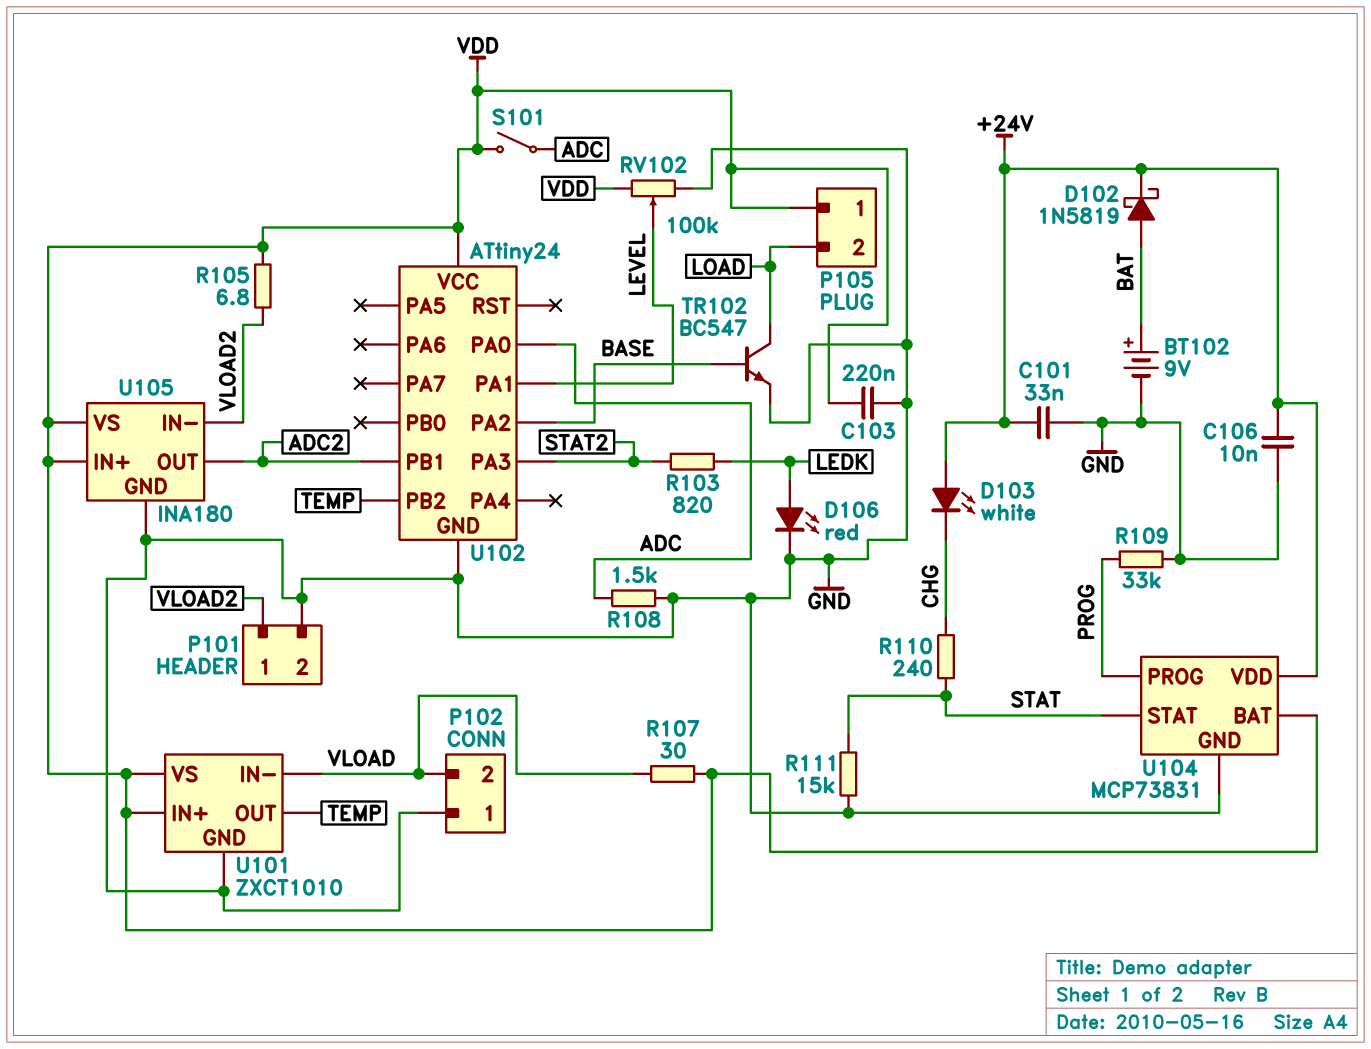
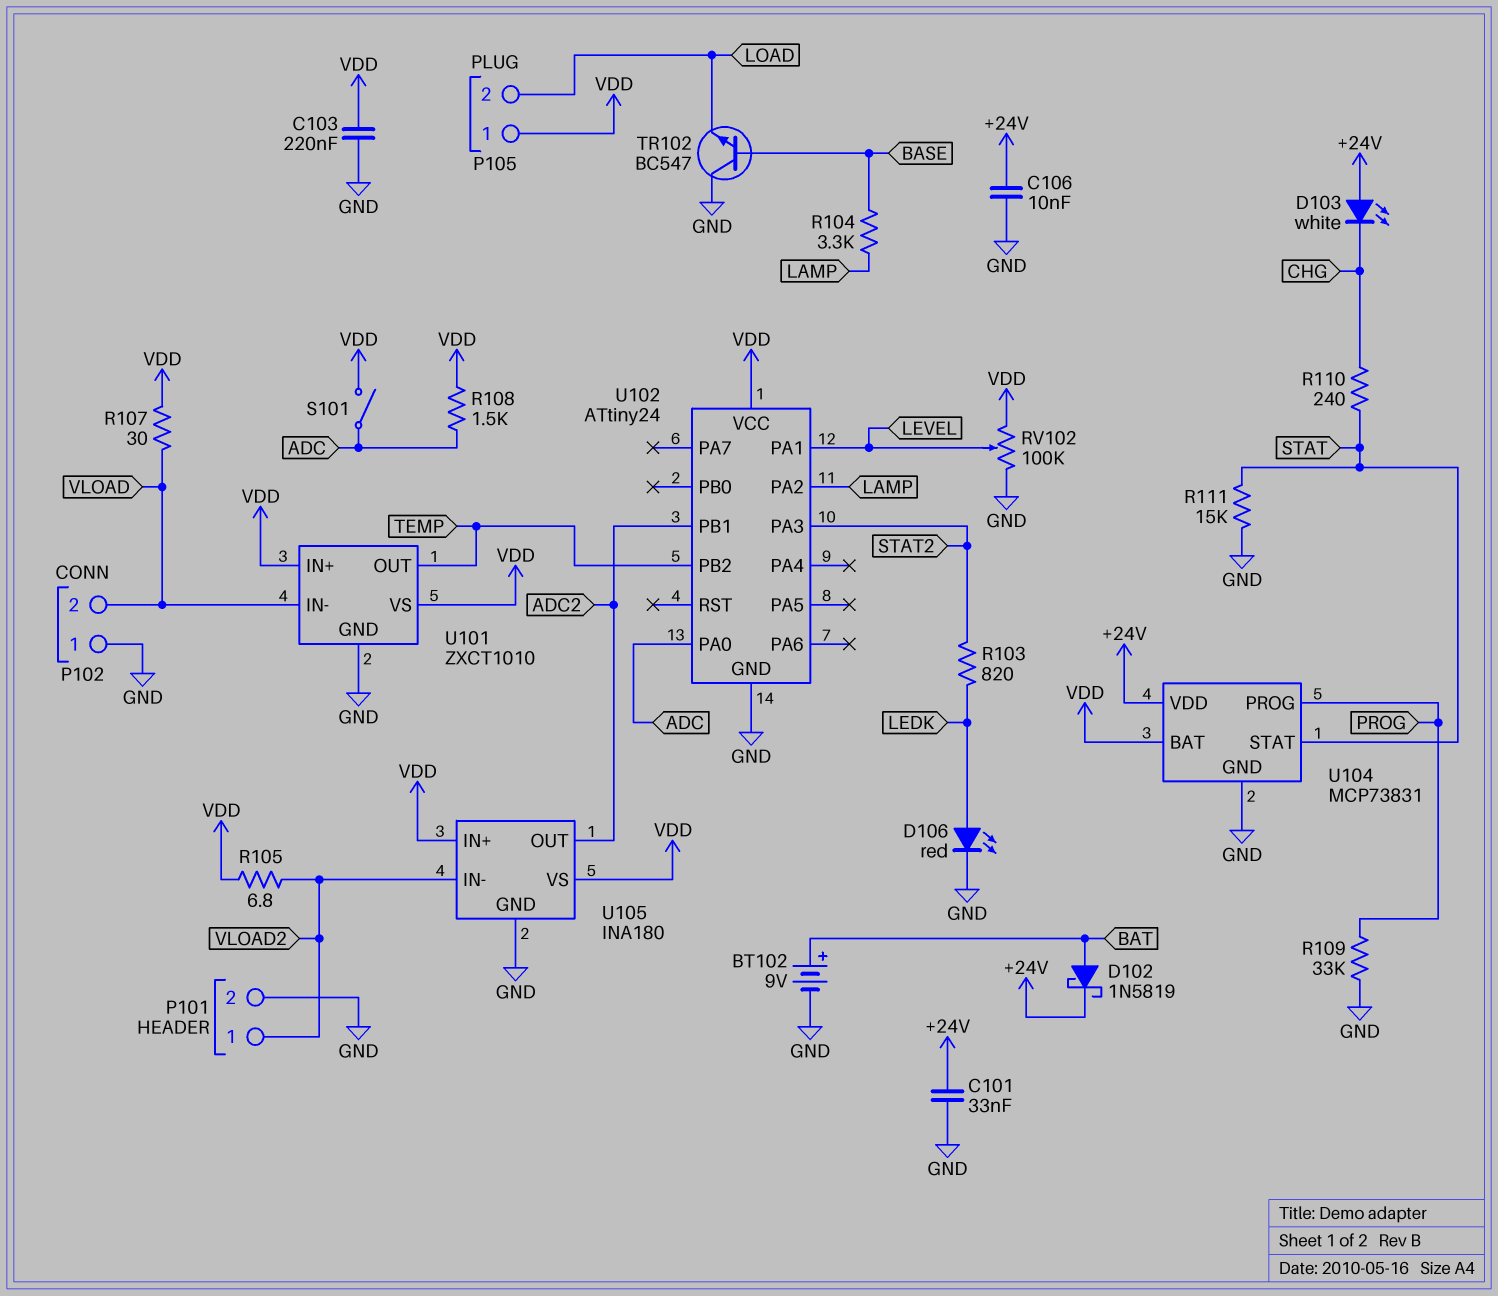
R104: none -> 3.3k (BASE, LAMP)
R108: 1.5k (ADC, GND) -> 1.5k (ADC, VDD)
TR102: NPN BC547 (B BASE, C LOAD, E GND) -> NPN BC547 (B BASE, C GND, E LOAD)
U102 pin PA2: BASE -> LAMP

